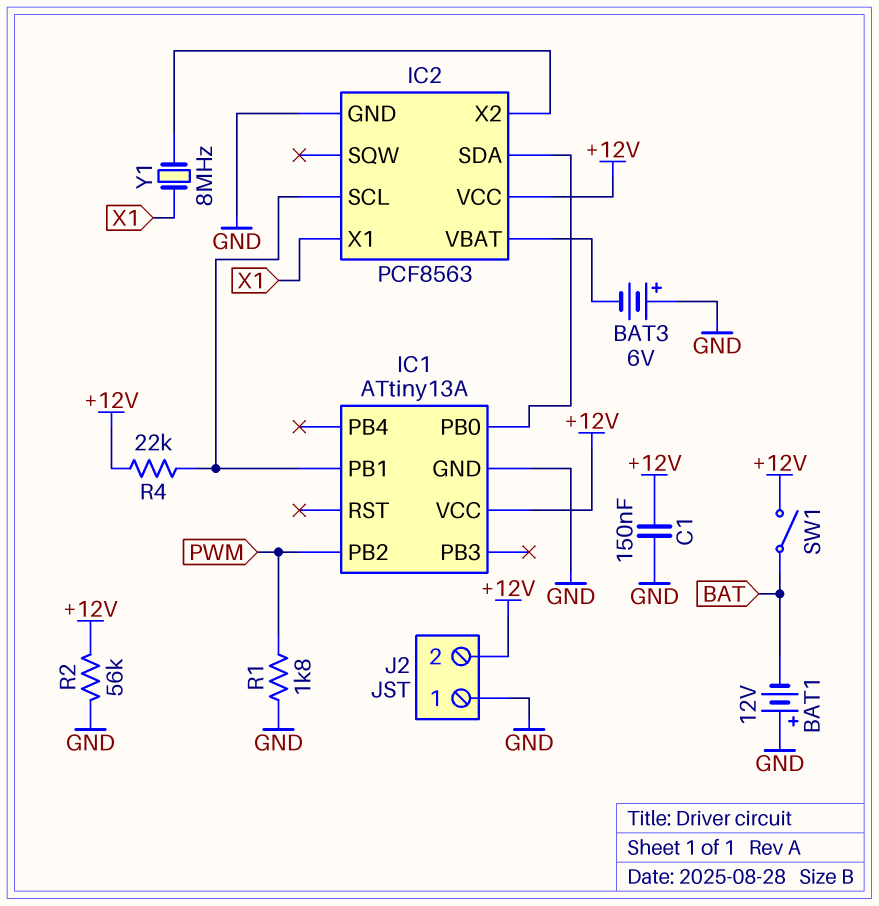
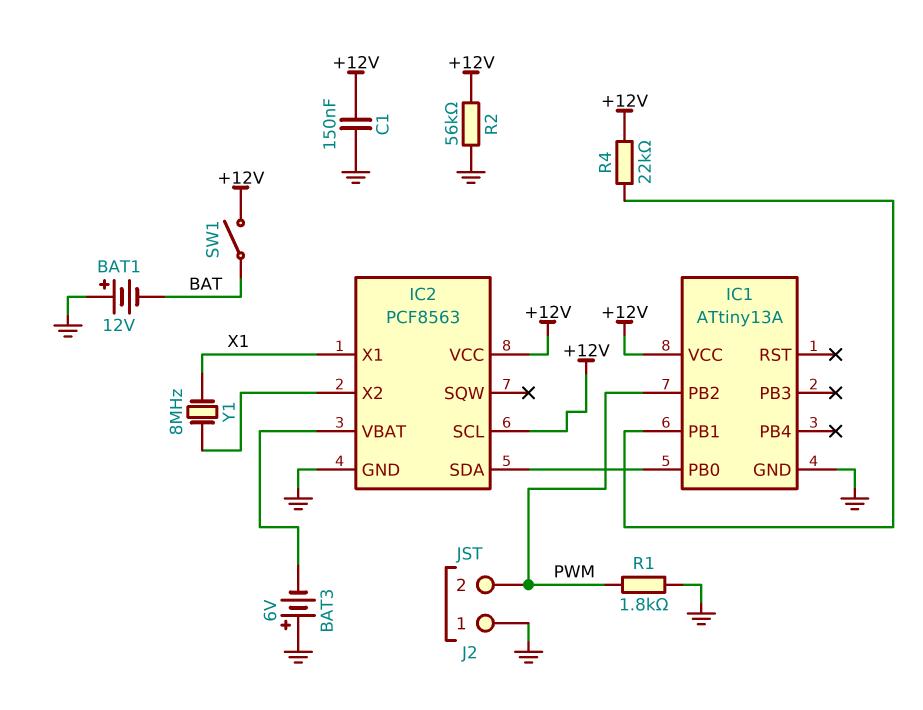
IC2 pin SCL: IC1/PB1 -> +12V
J2 pin 2: +12V -> PWM

